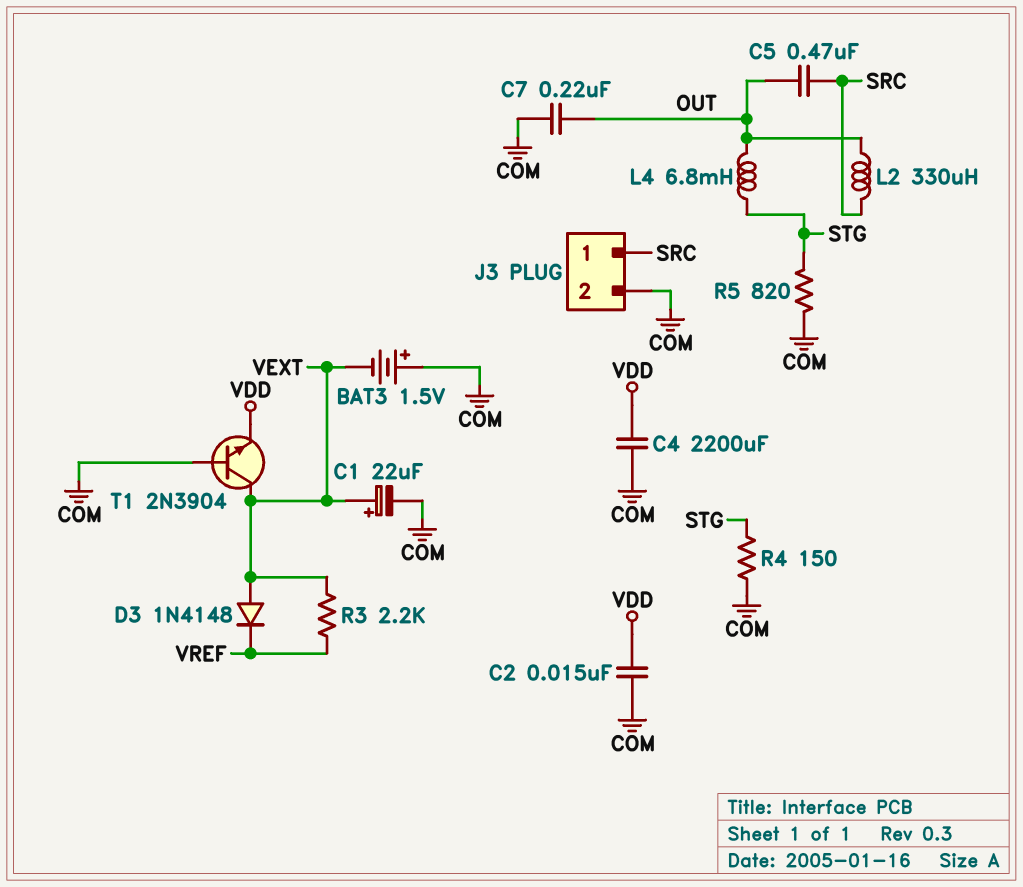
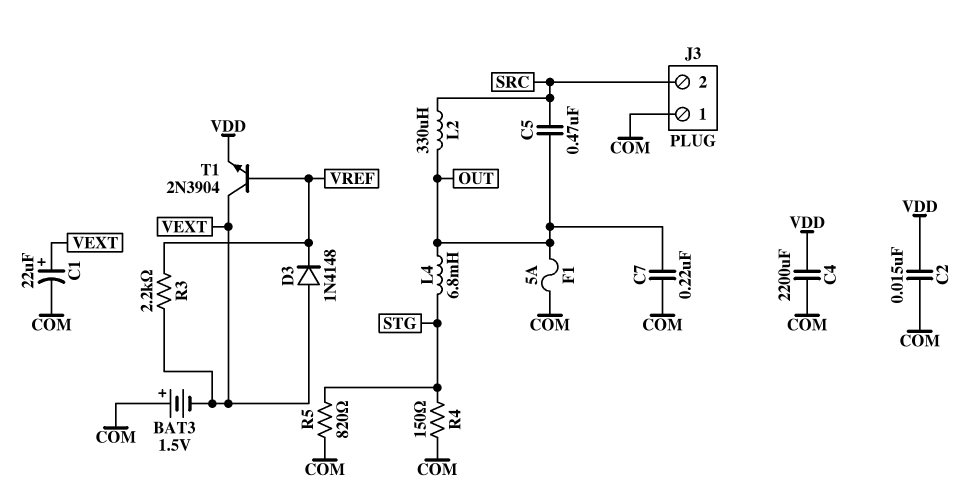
F1: none -> 5A (COM, OUT)
J3 pin 1: SRC -> COM
J3 pin 2: COM -> SRC
T1: NPN 2N3904 (B COM, C VEXT, E VDD) -> NPN 2N3904 (B VREF, C VEXT, E VDD)

